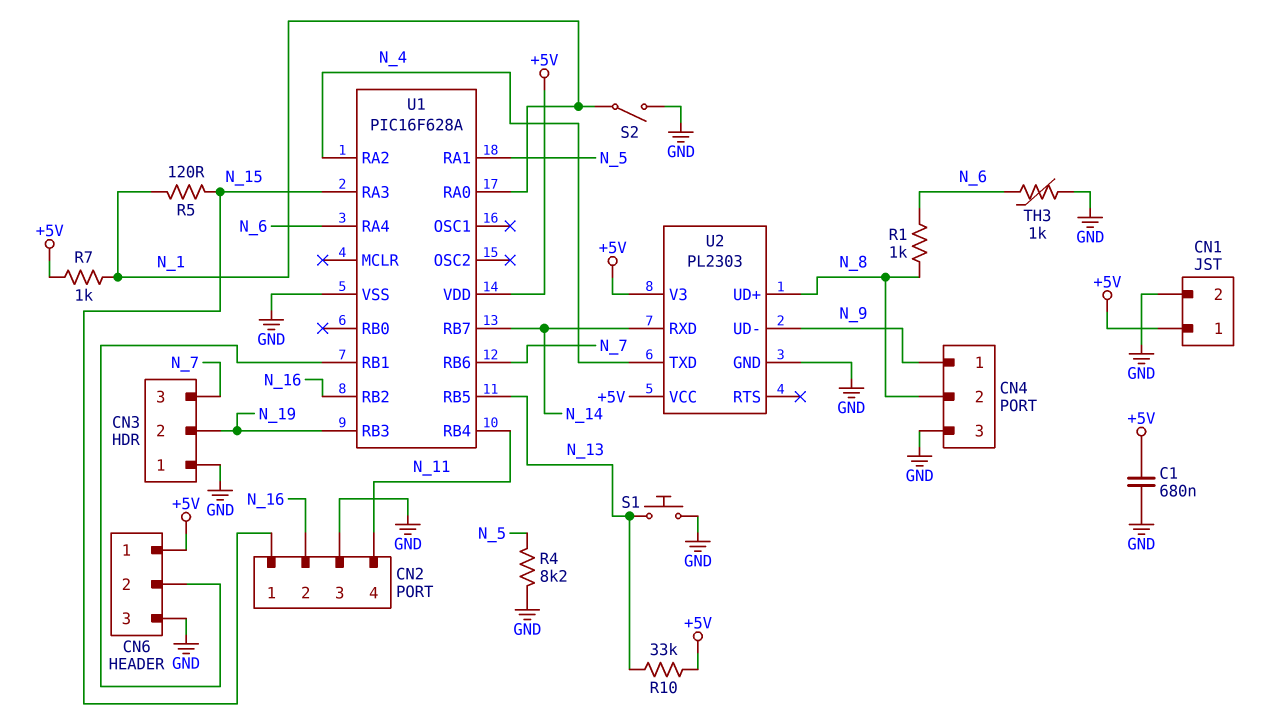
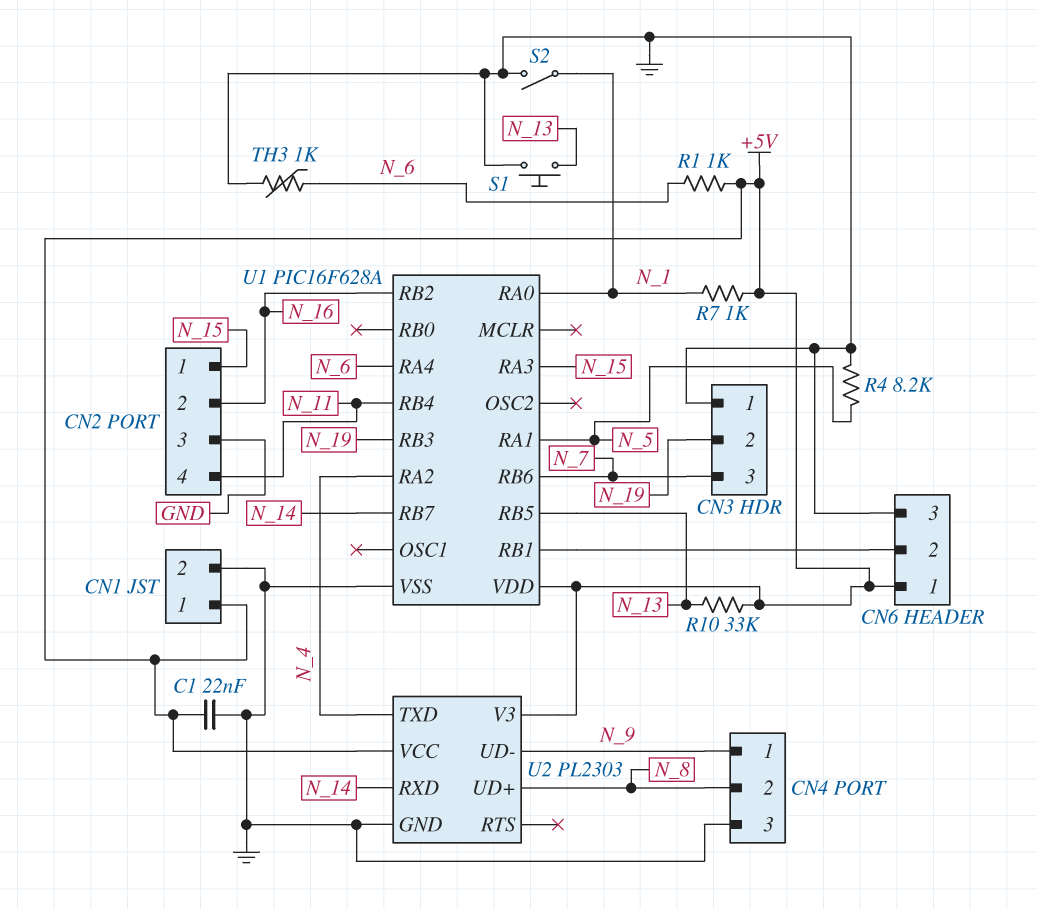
C1: 680nF (+5V, GND) -> 22nF (+5V, GND)
R1: 1k (N_6, N_8) -> 1k (+5V, N_6)
R5: 120 (N_1, N_15) -> none

